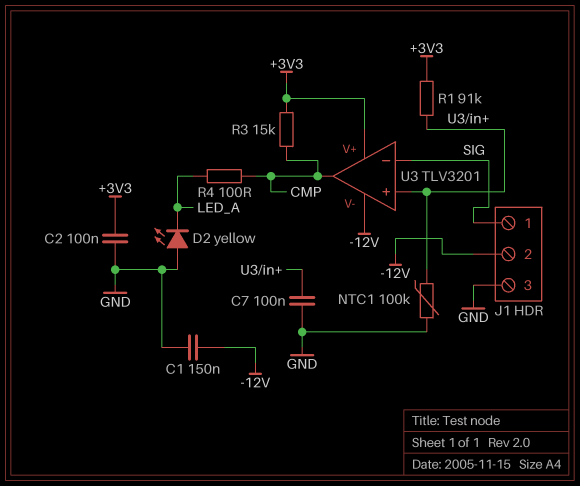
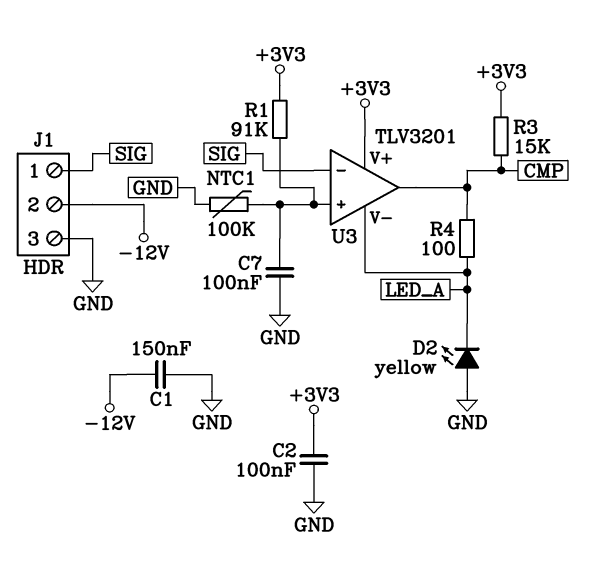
U3 pin V-: -12V -> LED_A

